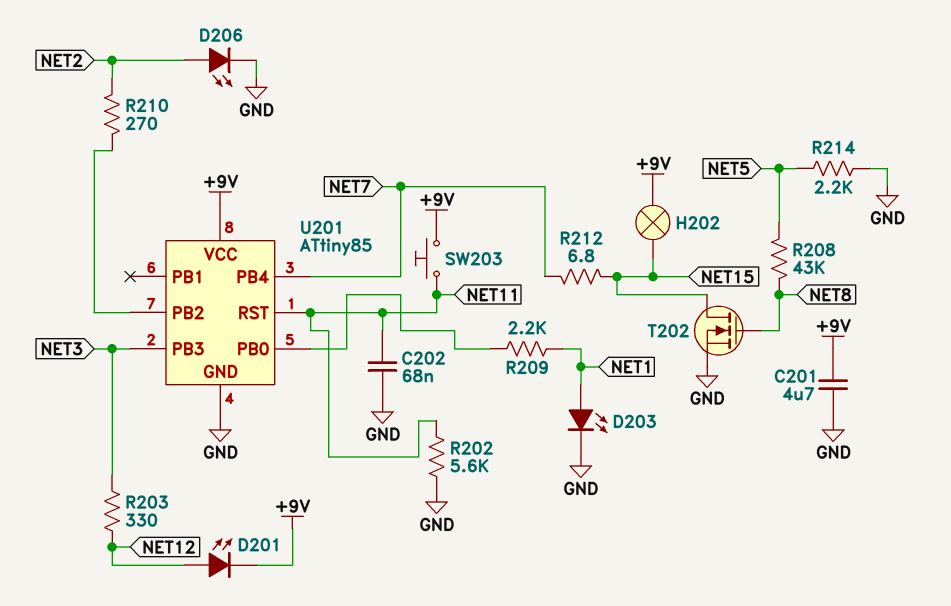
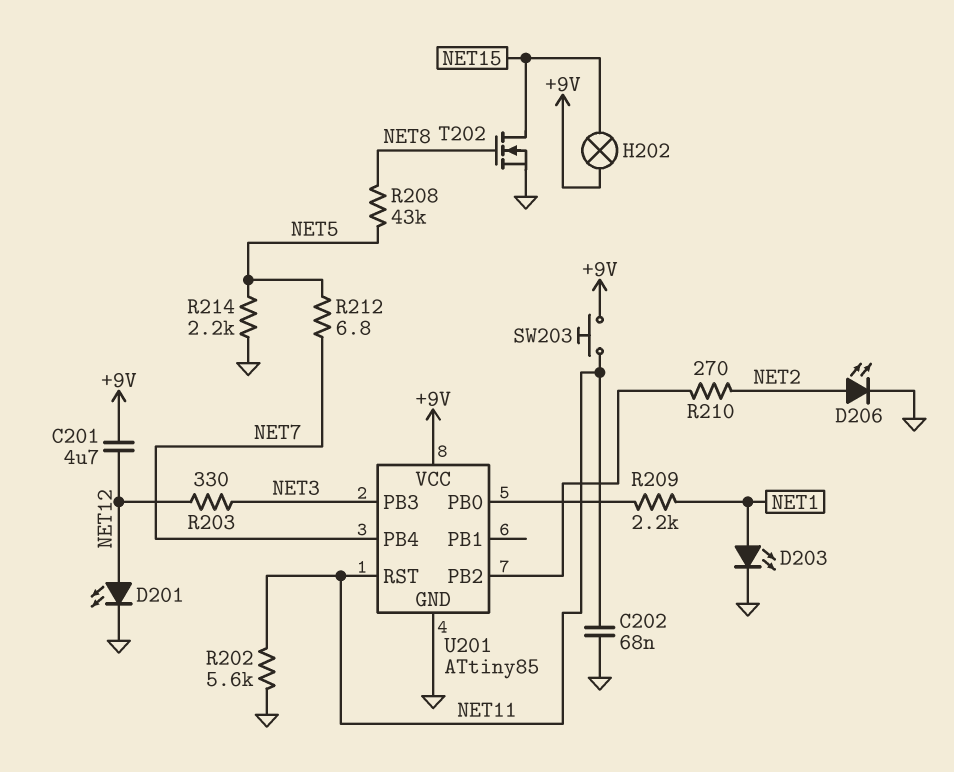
C201: 4.7uF (+9V, GND) -> 4.7uF (+9V, NET12)
D201: LED (A NET12, K +9V) -> LED (A NET12, K GND)
R212: 6.8 (NET7, NET15) -> 6.8 (NET5, NET7)

